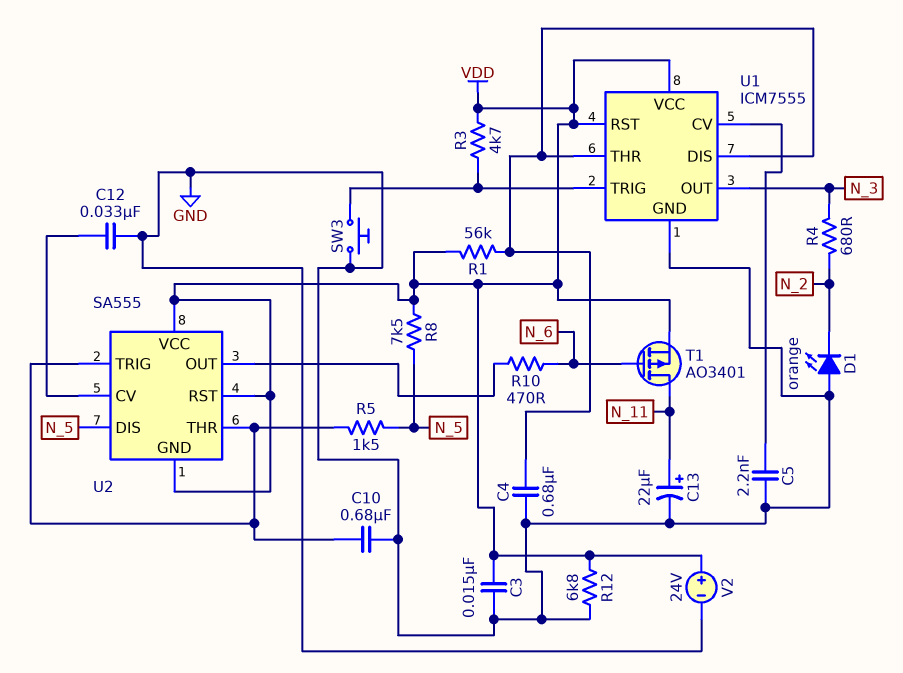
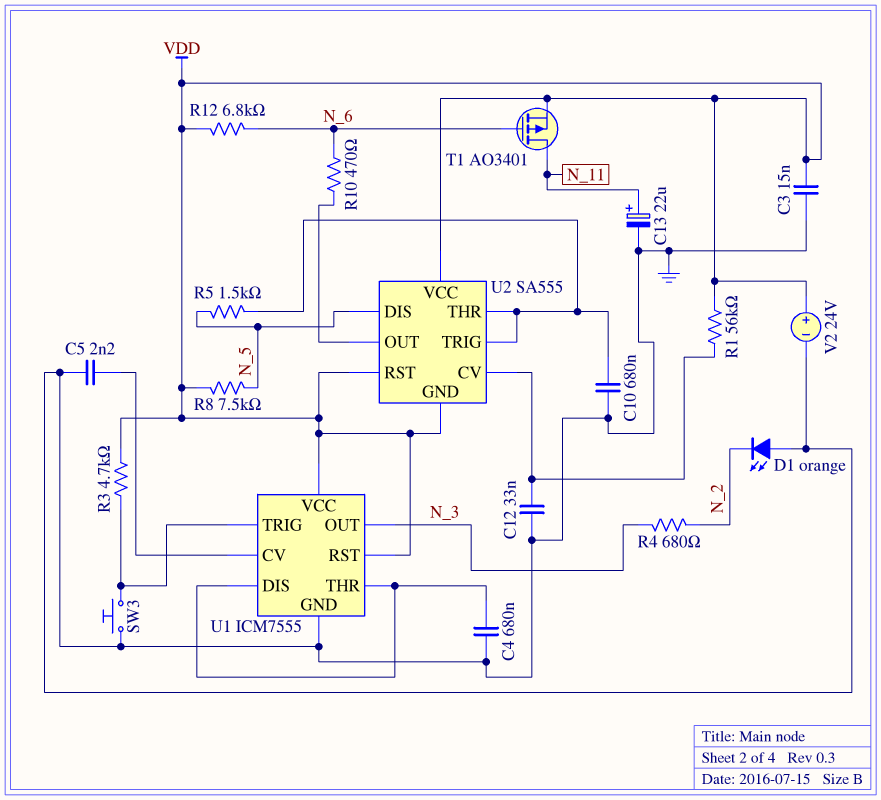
R1: 56k (U1/DIS, VDD) -> 56k (U2/CV, VDD)
R12: 6.8k (GND, VDD) -> 6.8k (N_6, VDD)

